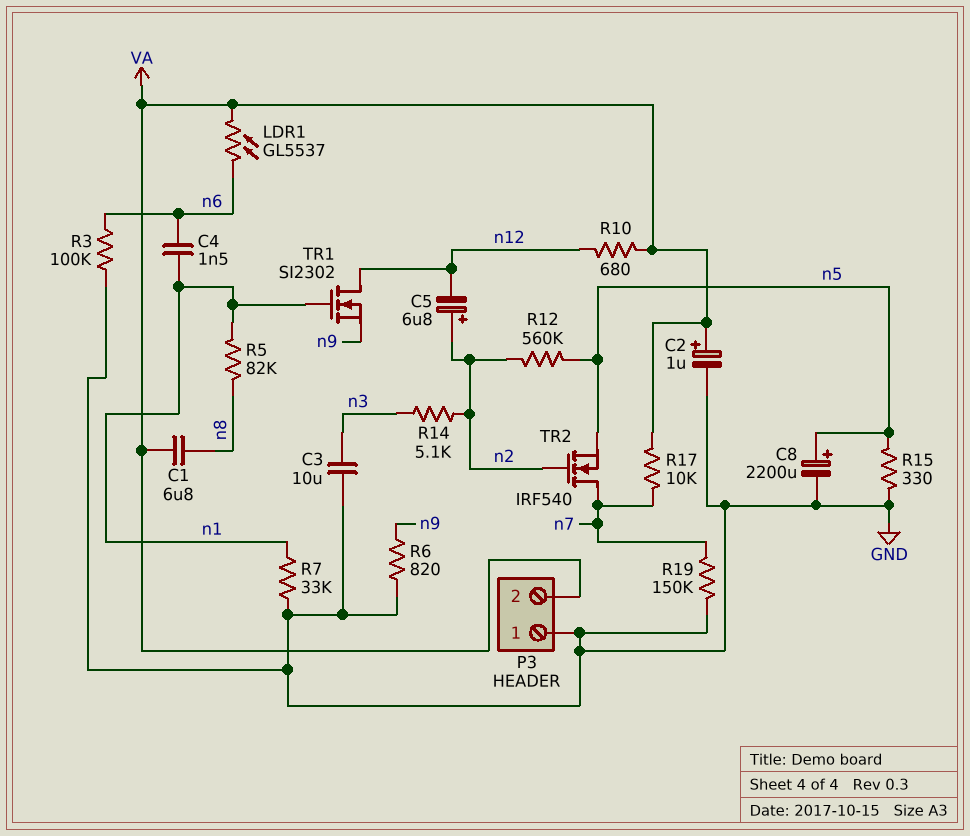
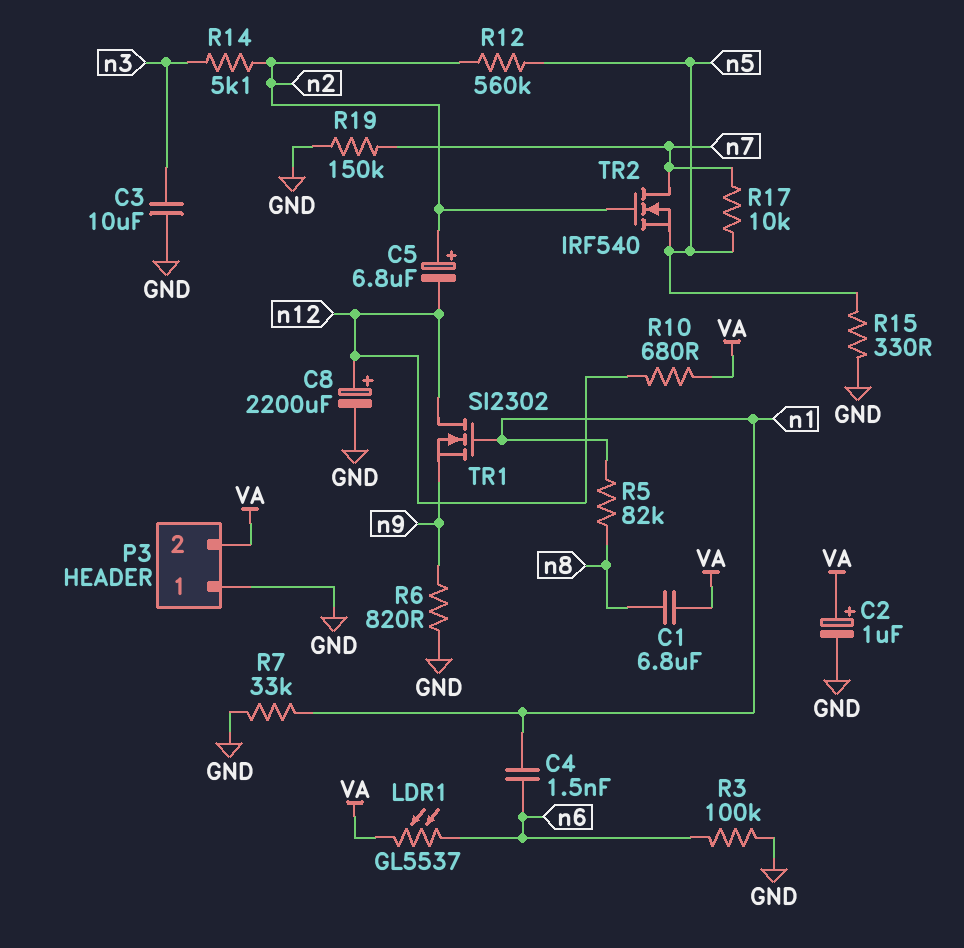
C8: 2200uF (plus n5, minus GND) -> 2200uF (plus n12, minus GND)
R17: 10k (VA, n7) -> 10k (n5, n7)

